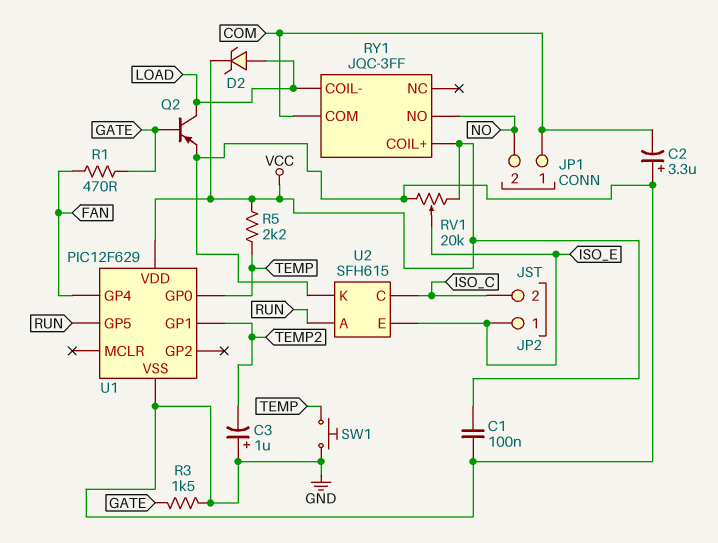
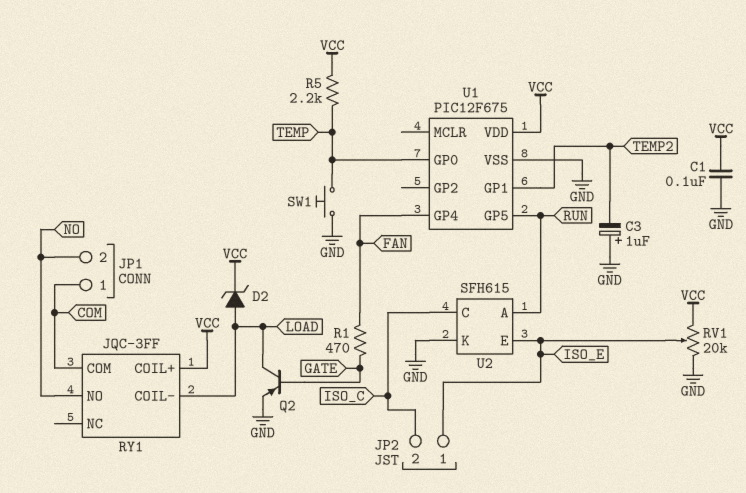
C2: 3.3uF (plus GND, minus COM) -> none
R3: 1.5k (GATE, GND) -> none
U1: PIC12F629 -> PIC12F675

